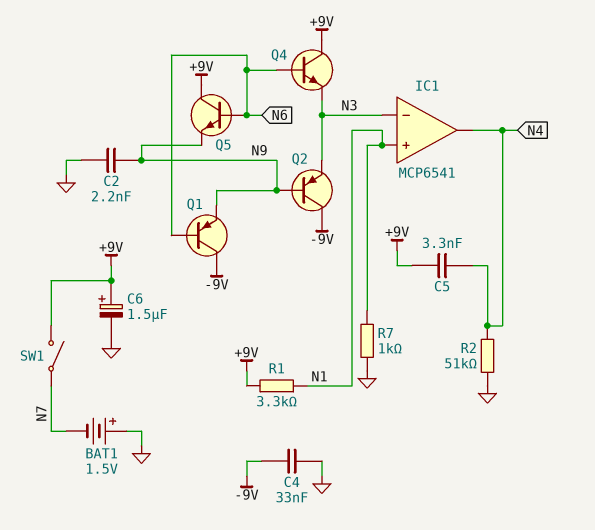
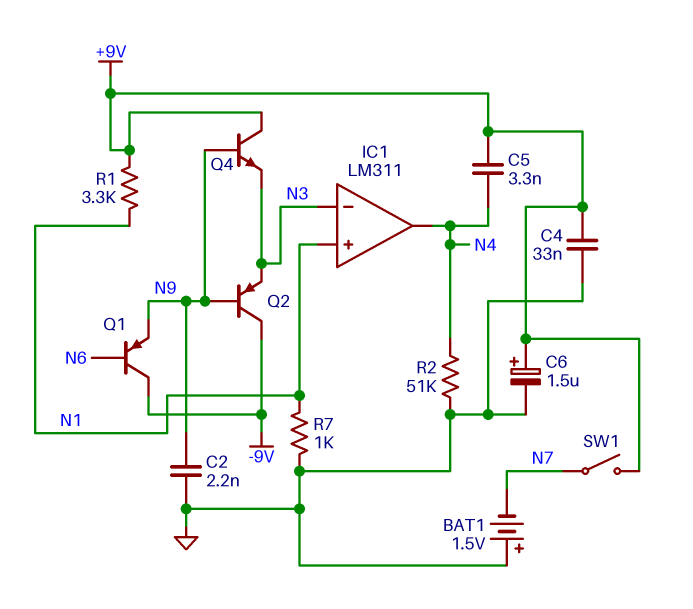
C4: 33nF (-9V, GND) -> 33nF (+9V, GND)
IC1: MCP6541 -> LM311
Q4: NPN (B N6, C +9V, E N3) -> NPN (B N9, C +9V, E N3)
Q5: NPN (B N6, C +9V, E N9) -> none

